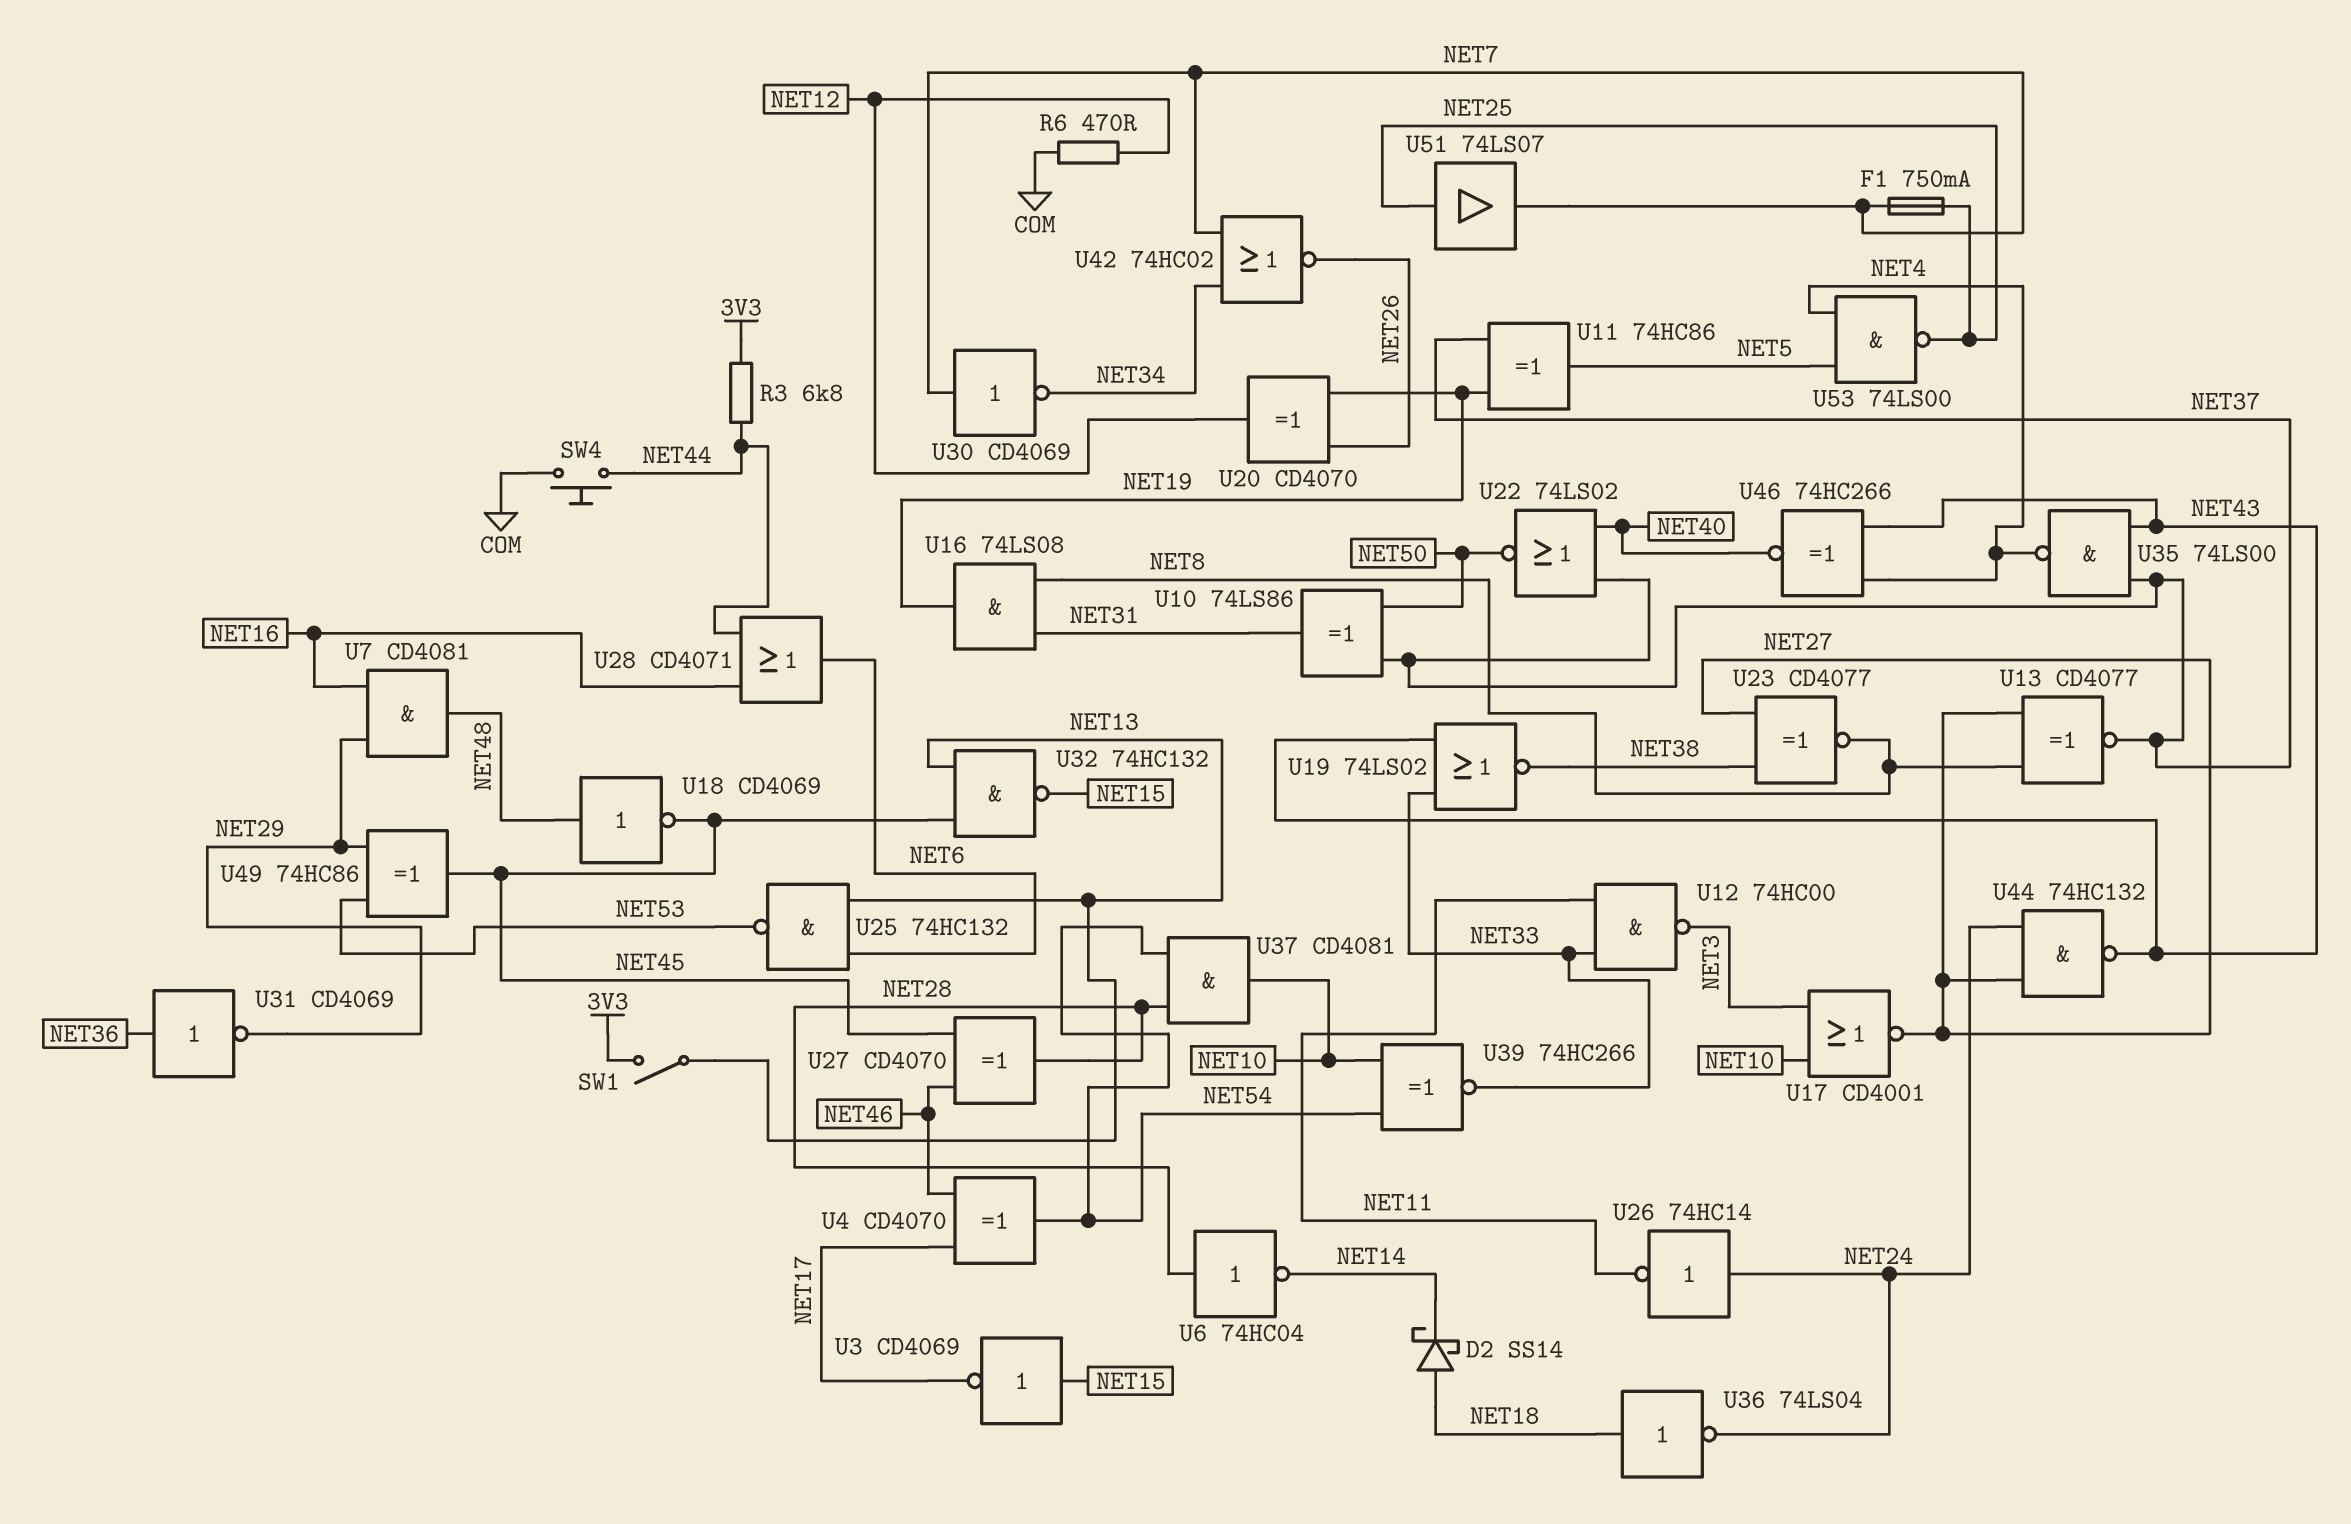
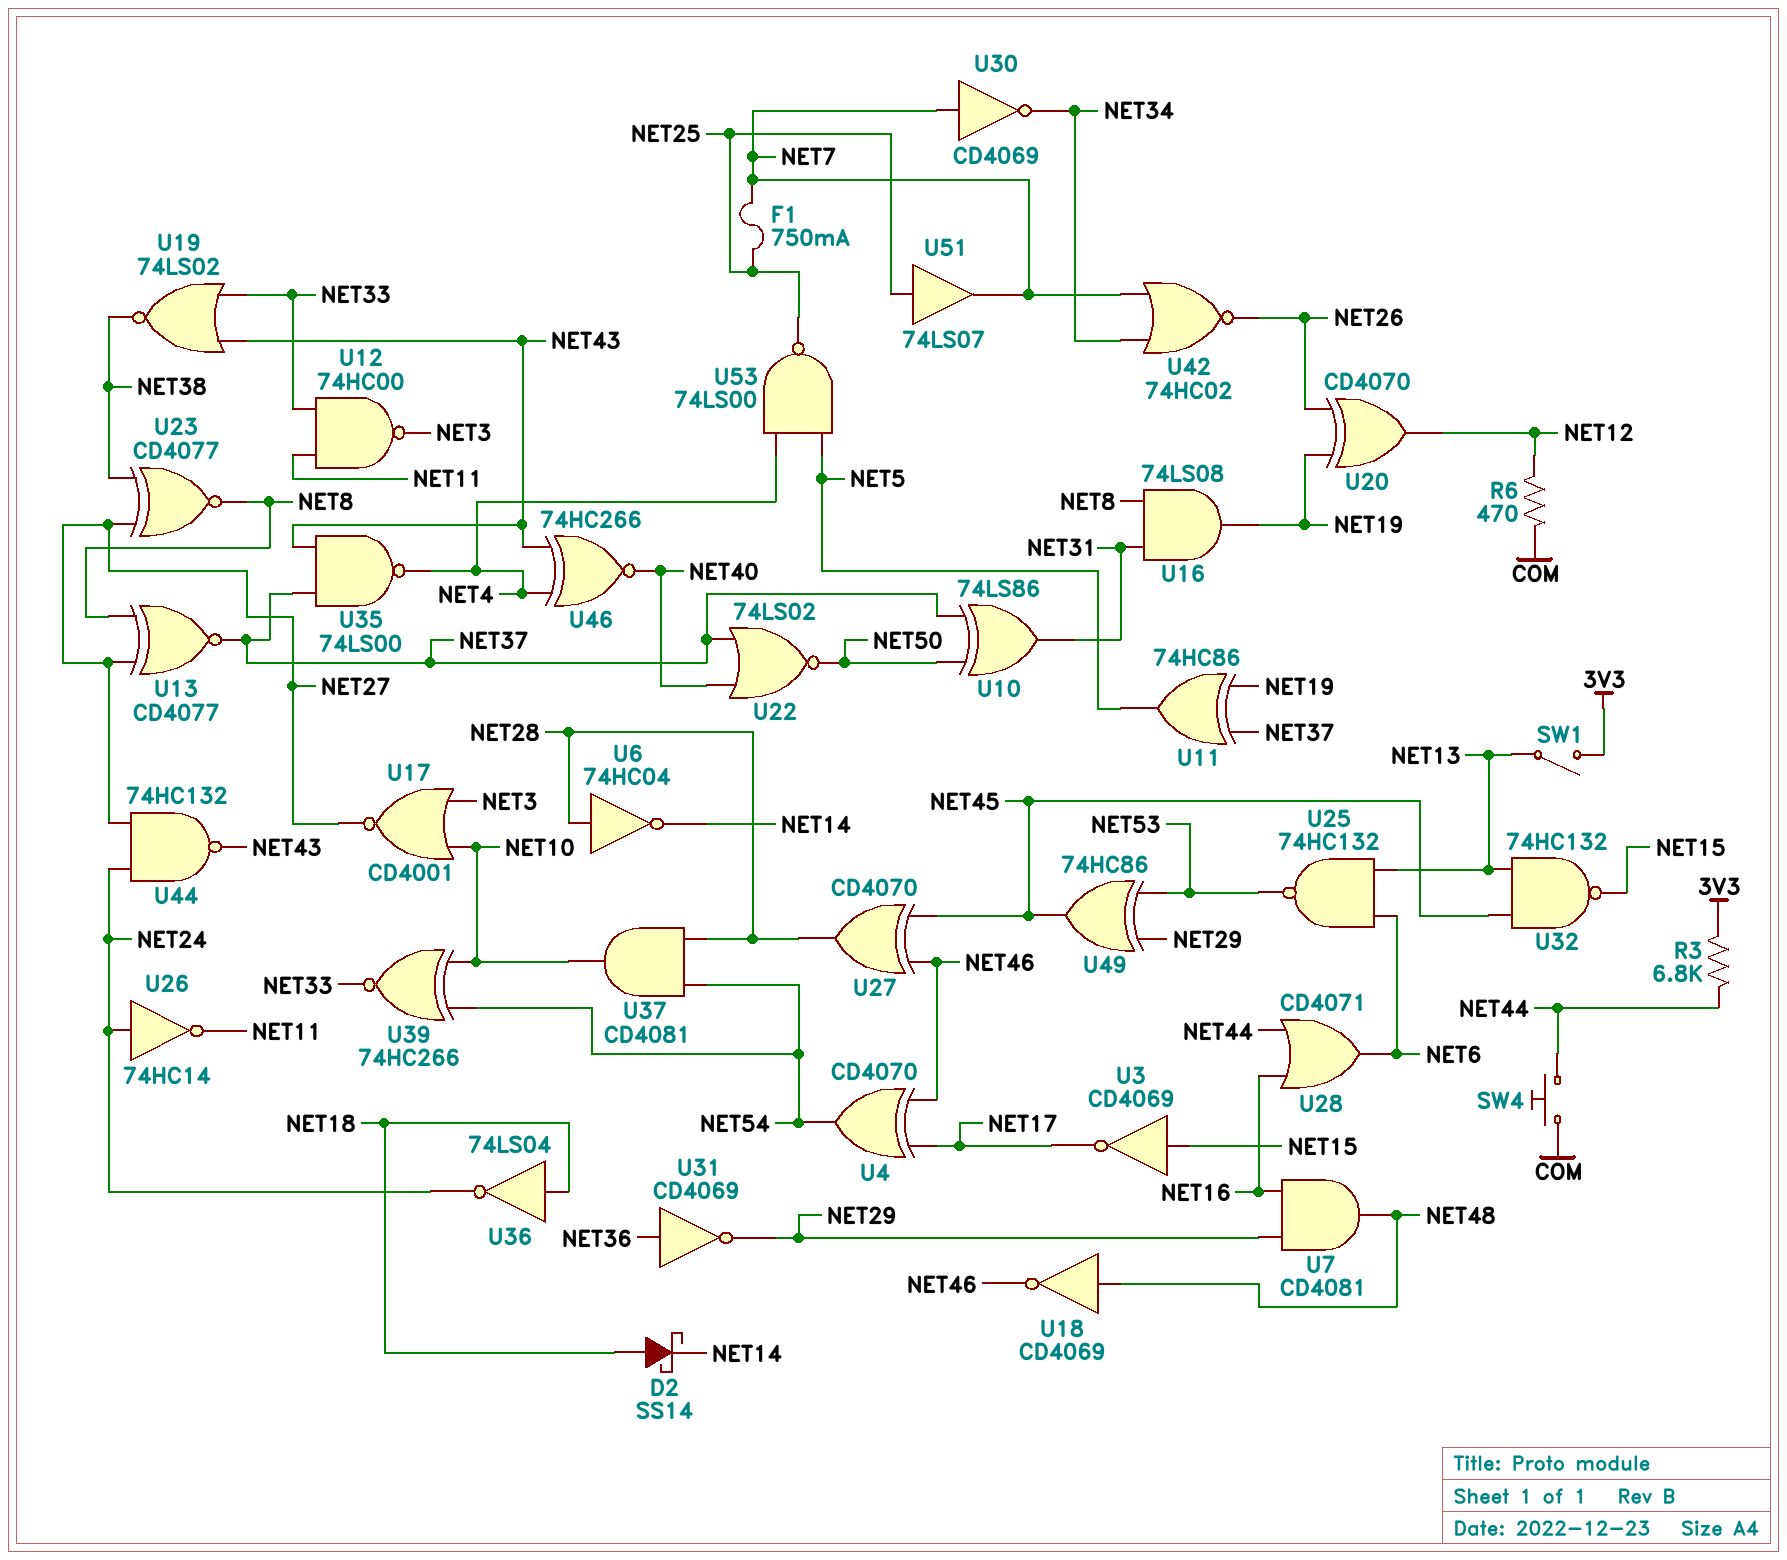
U18: NOT CD4069 (in NET48, out NET45) -> NOT CD4069 (in NET48, out NET46)

